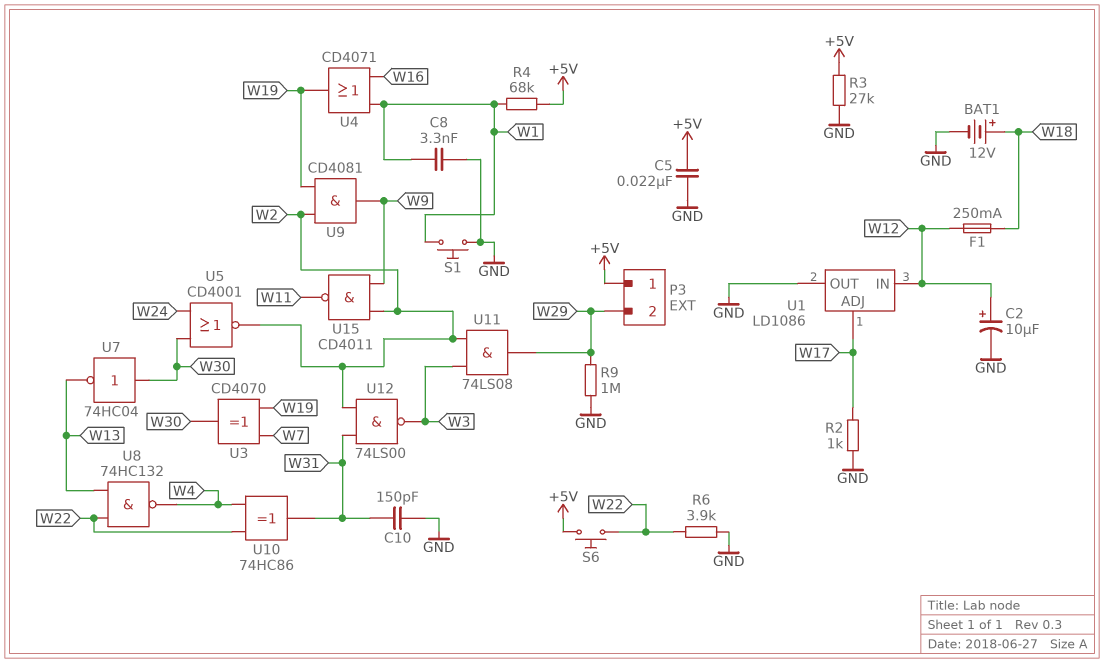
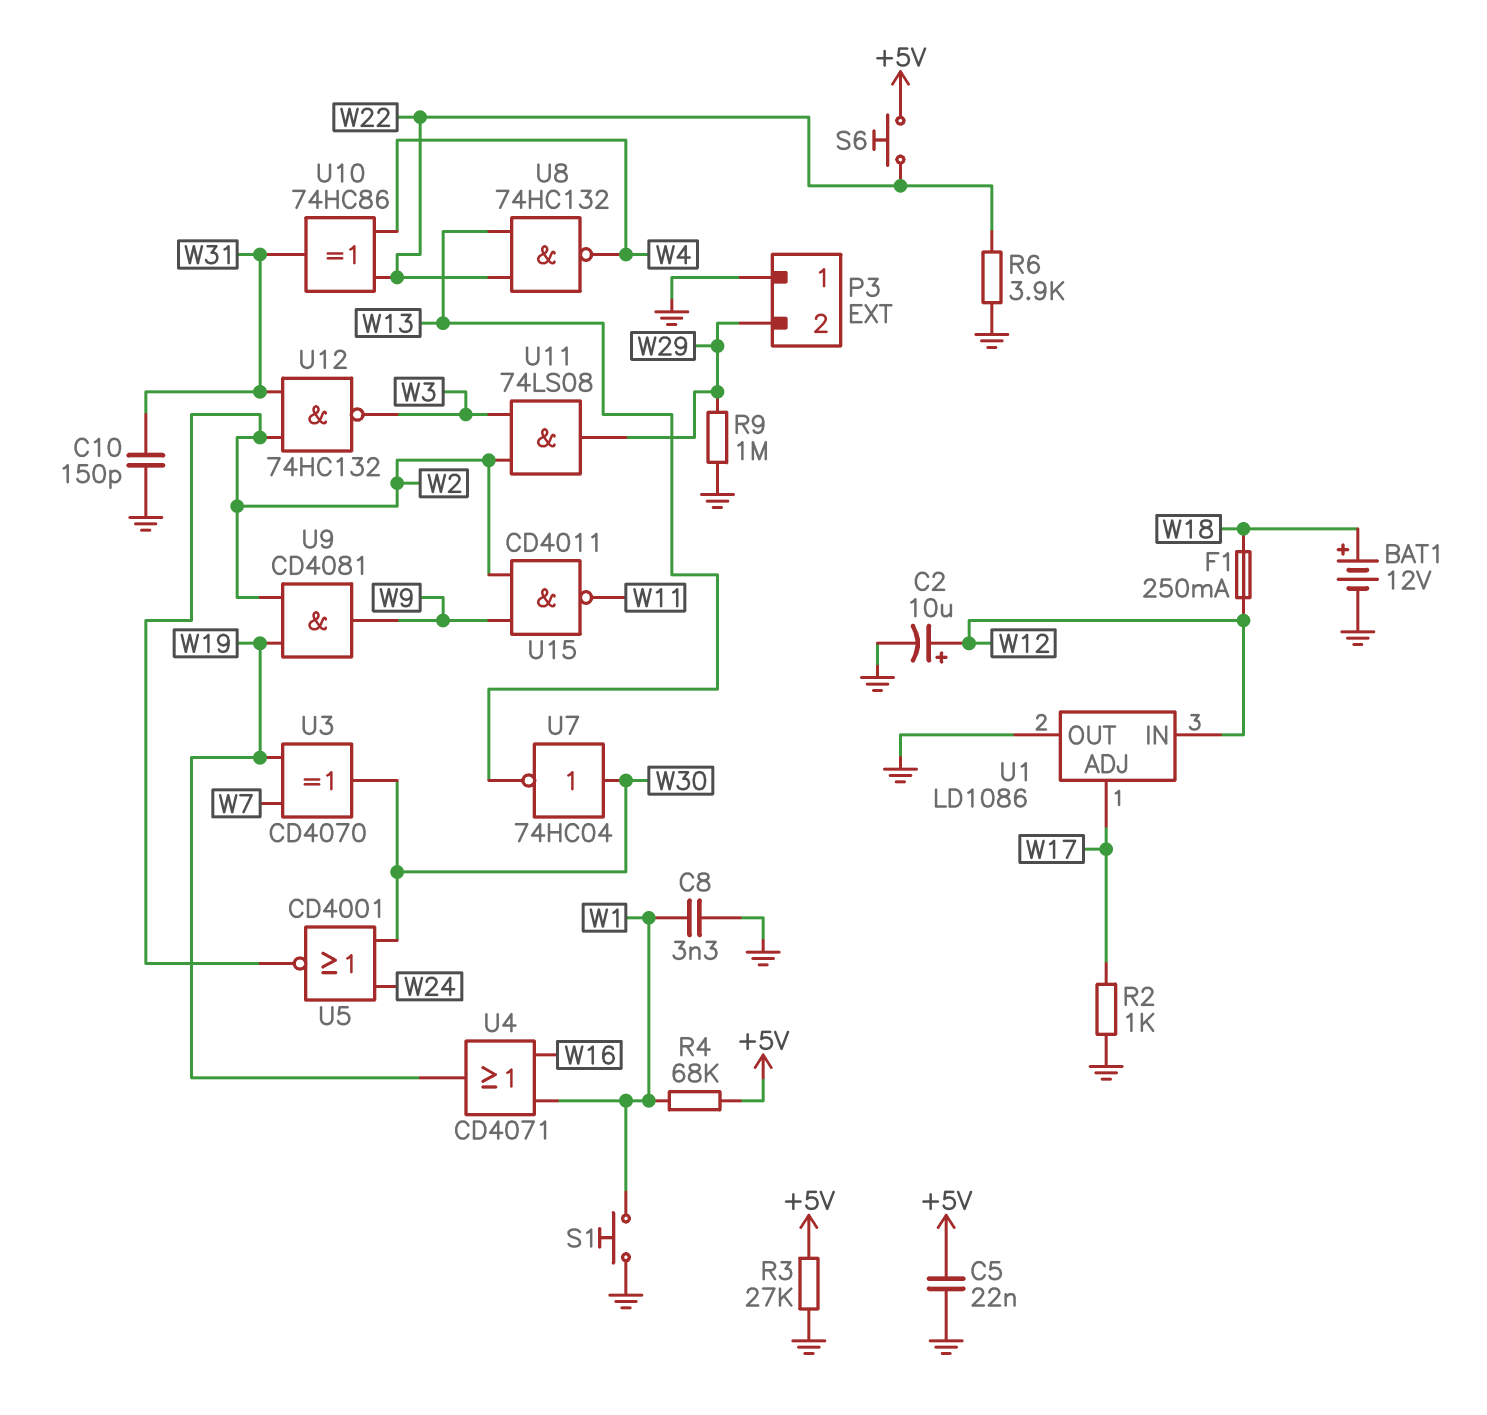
P3 pin 1: +5V -> GND
U12: NAND 74LS00 (in W2, in W31, out W3) -> NAND 74HC132 (in W2, in W31, out W3)

